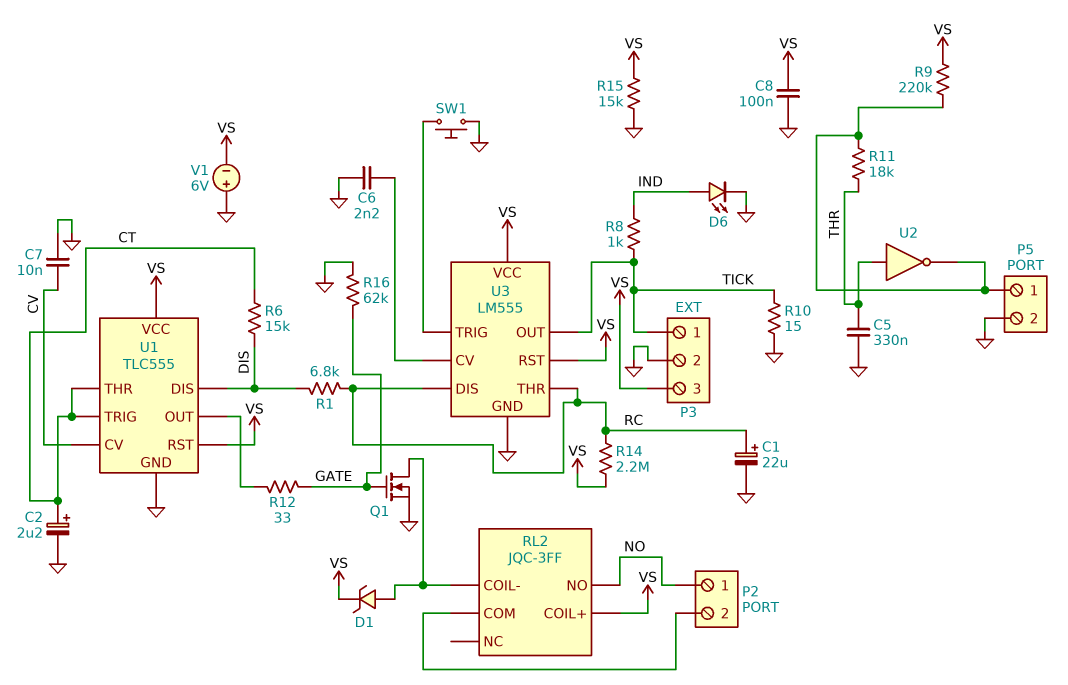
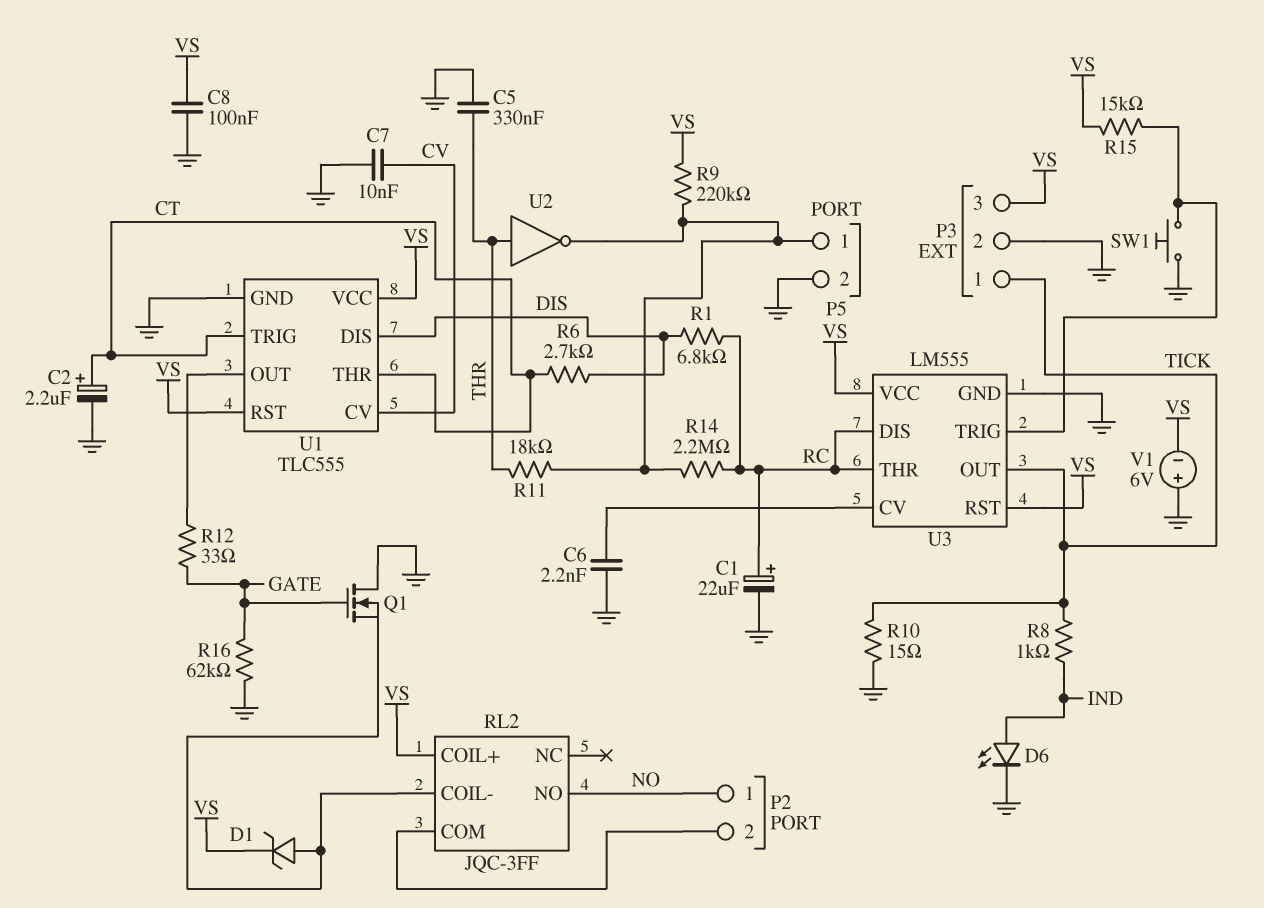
Q1: NMOS (G GATE, D RL2/COIL-, S GND) -> NMOS (G GATE, D GND, S RL2/COIL-)
R6: 15k (CT, DIS) -> 2.7k (CT, DIS)
R14: 2.2M (RC, VS) -> 2.2M (P5/1, RC)
R15: 15k (GND, VS) -> 15k (U3/TRIG, VS)

